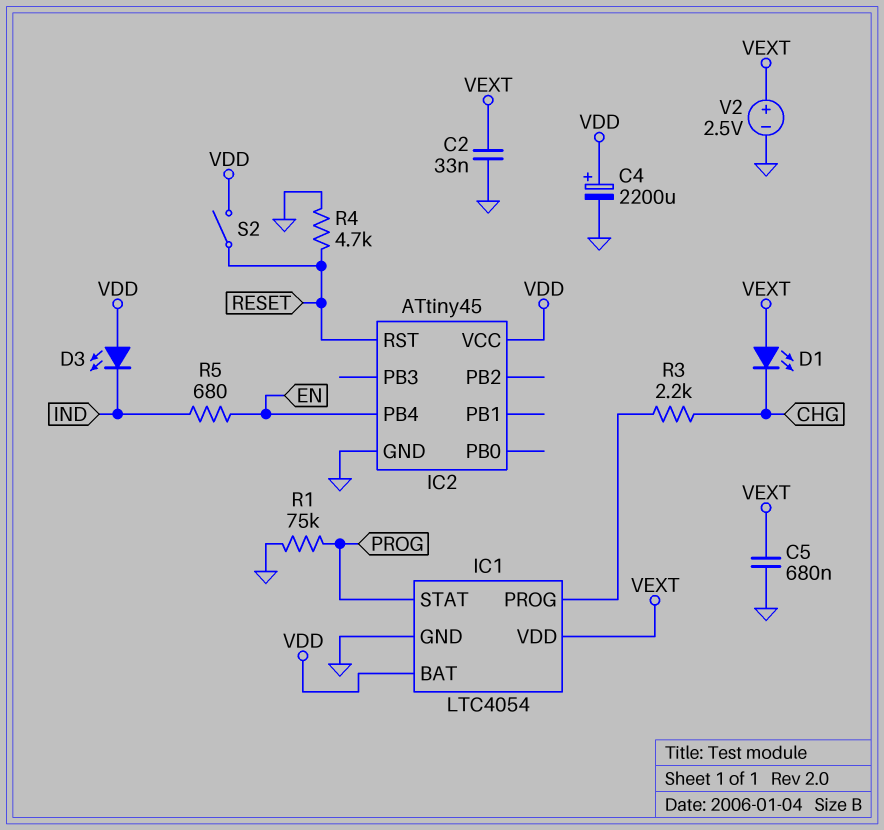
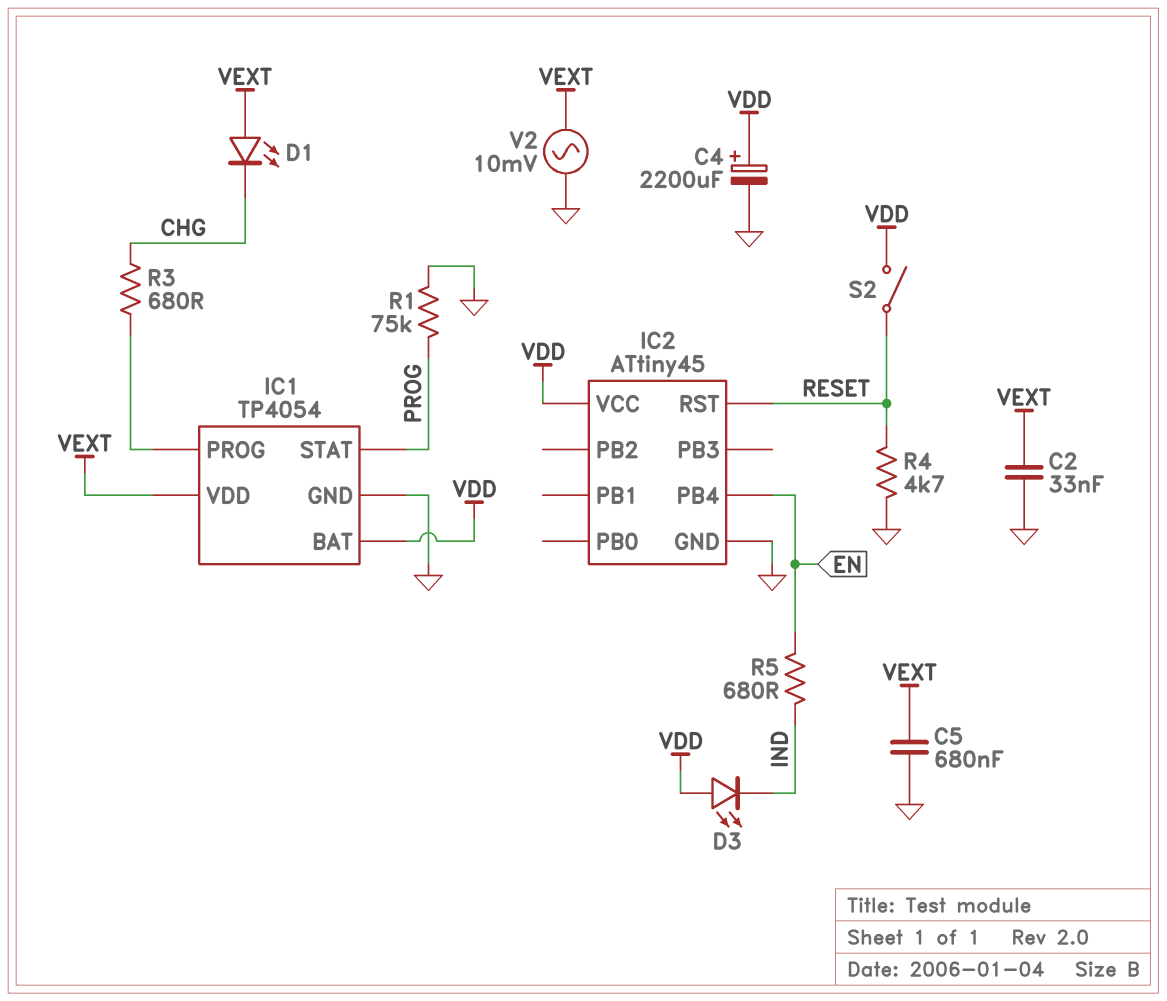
IC1: LTC4054 -> TP4054
R3: 2.2k (CHG, IC1/PROG) -> 680 (CHG, IC1/PROG)
V2: 2.5V (plus VEXT, minus GND) -> AC 10mV (GND, VEXT)

